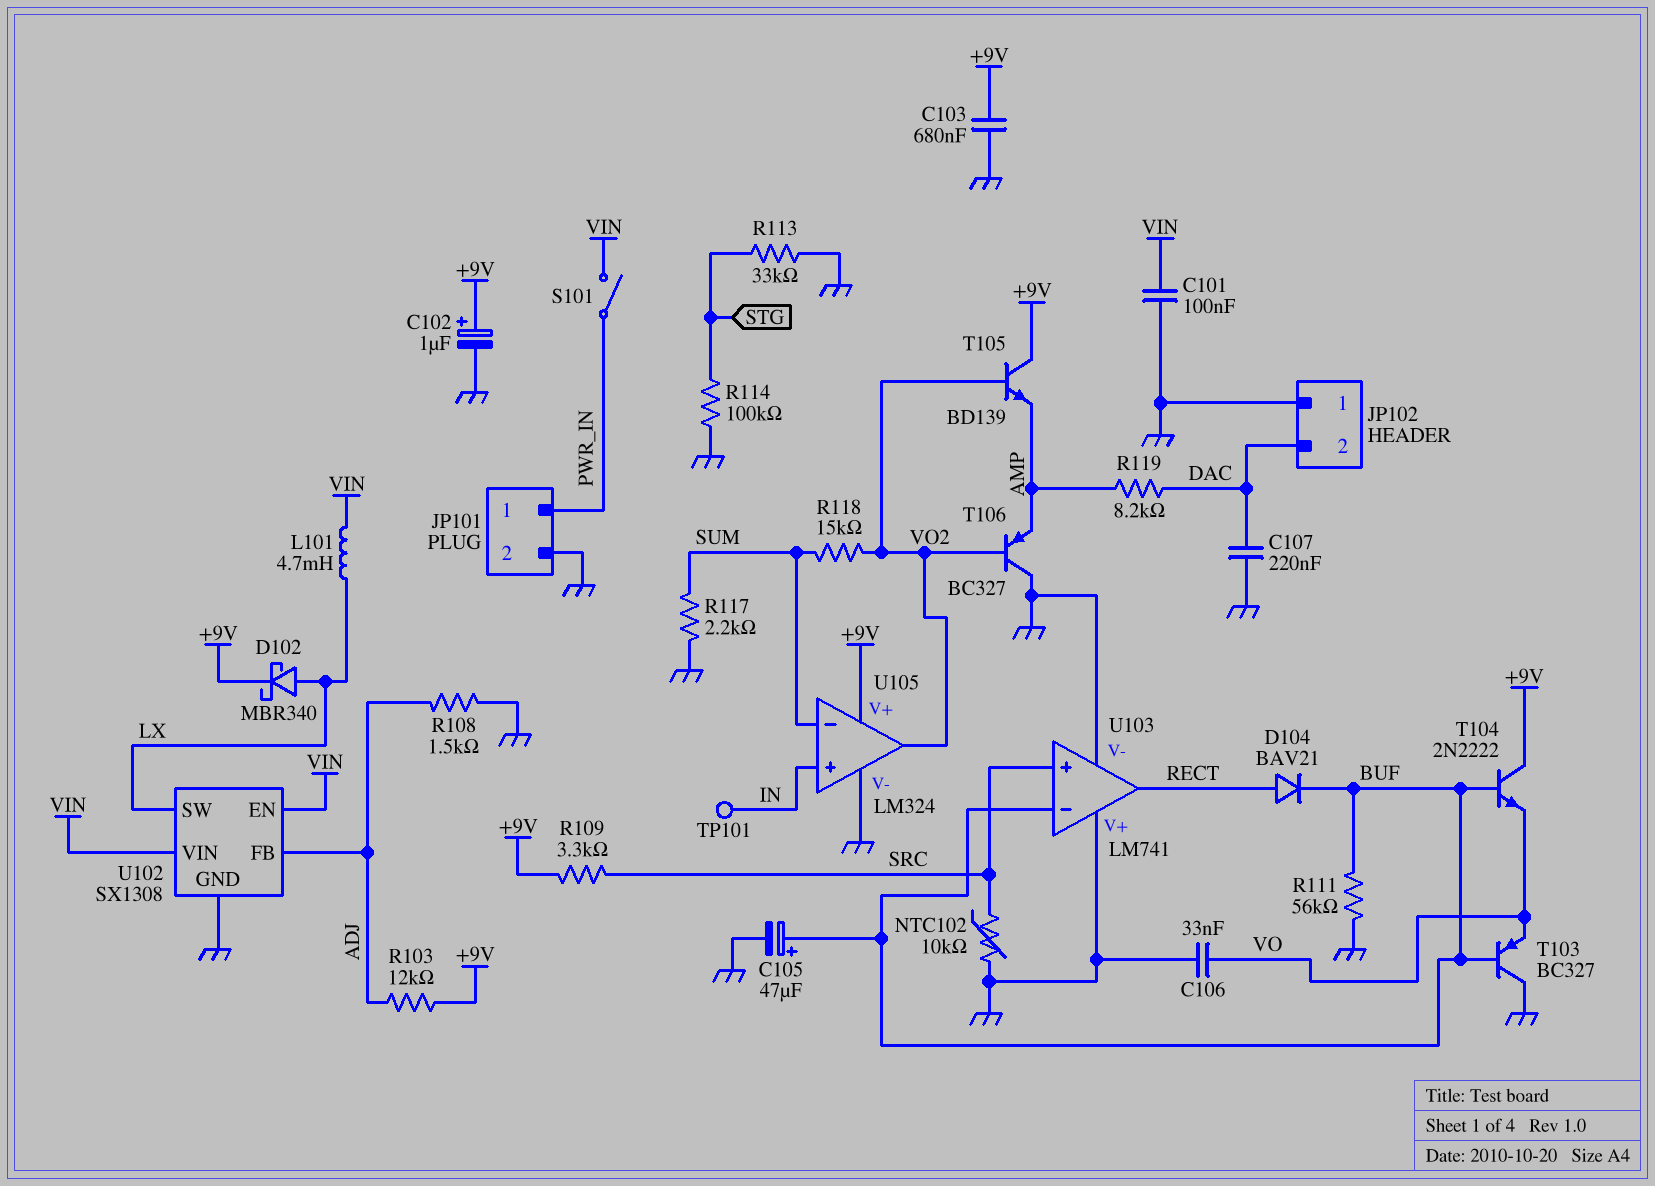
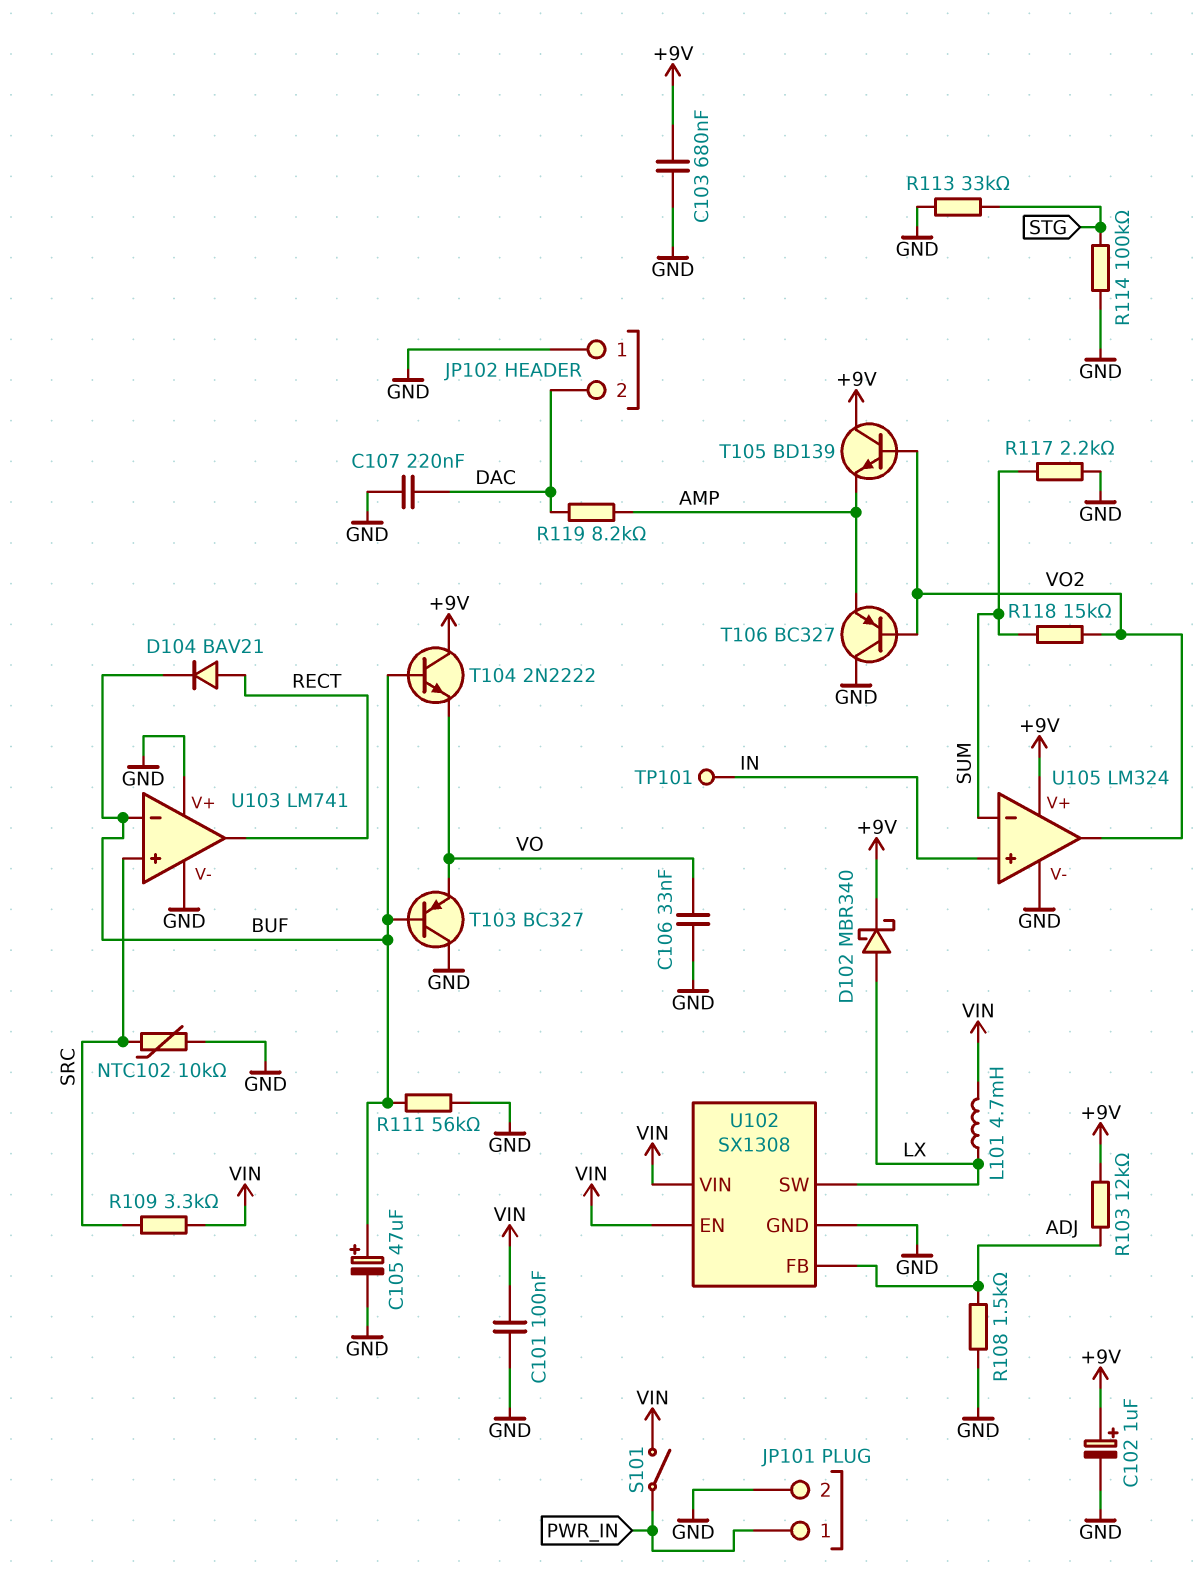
R109: 3.3k (+9V, SRC) -> 3.3k (SRC, VIN)

